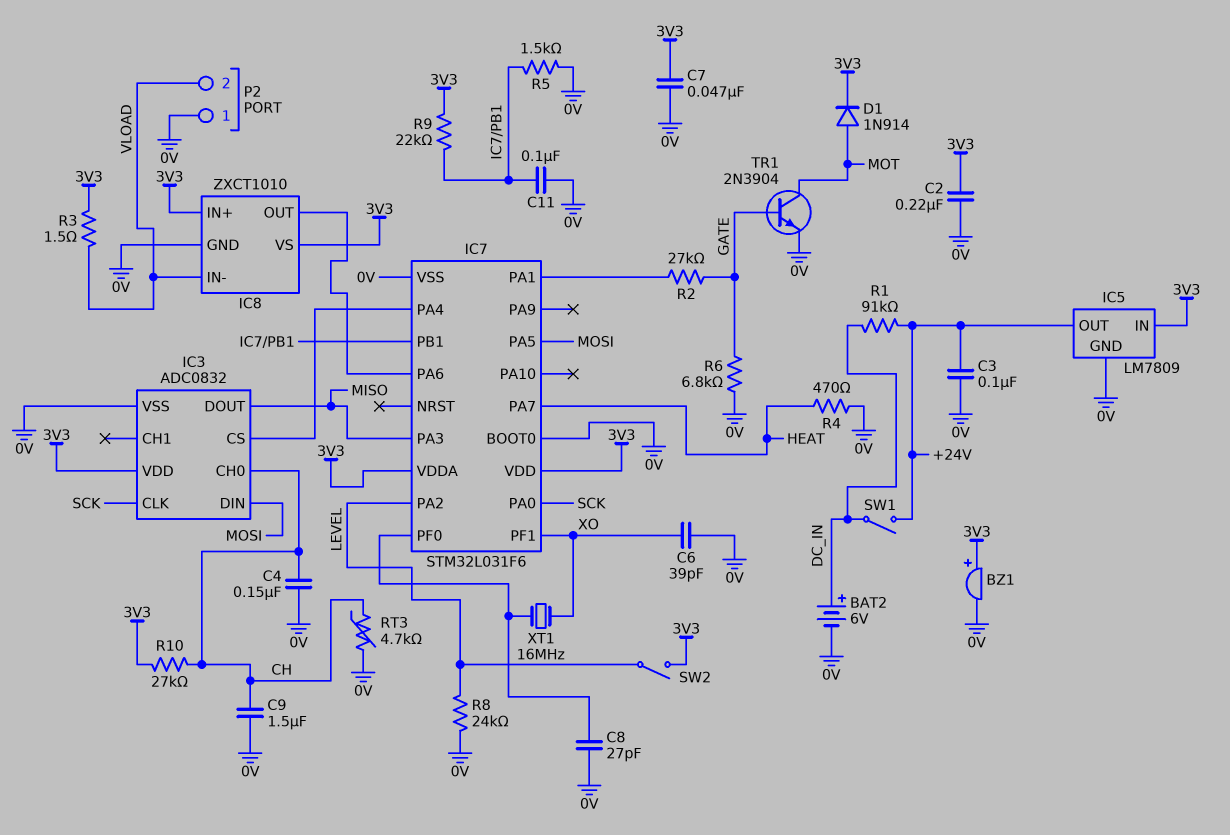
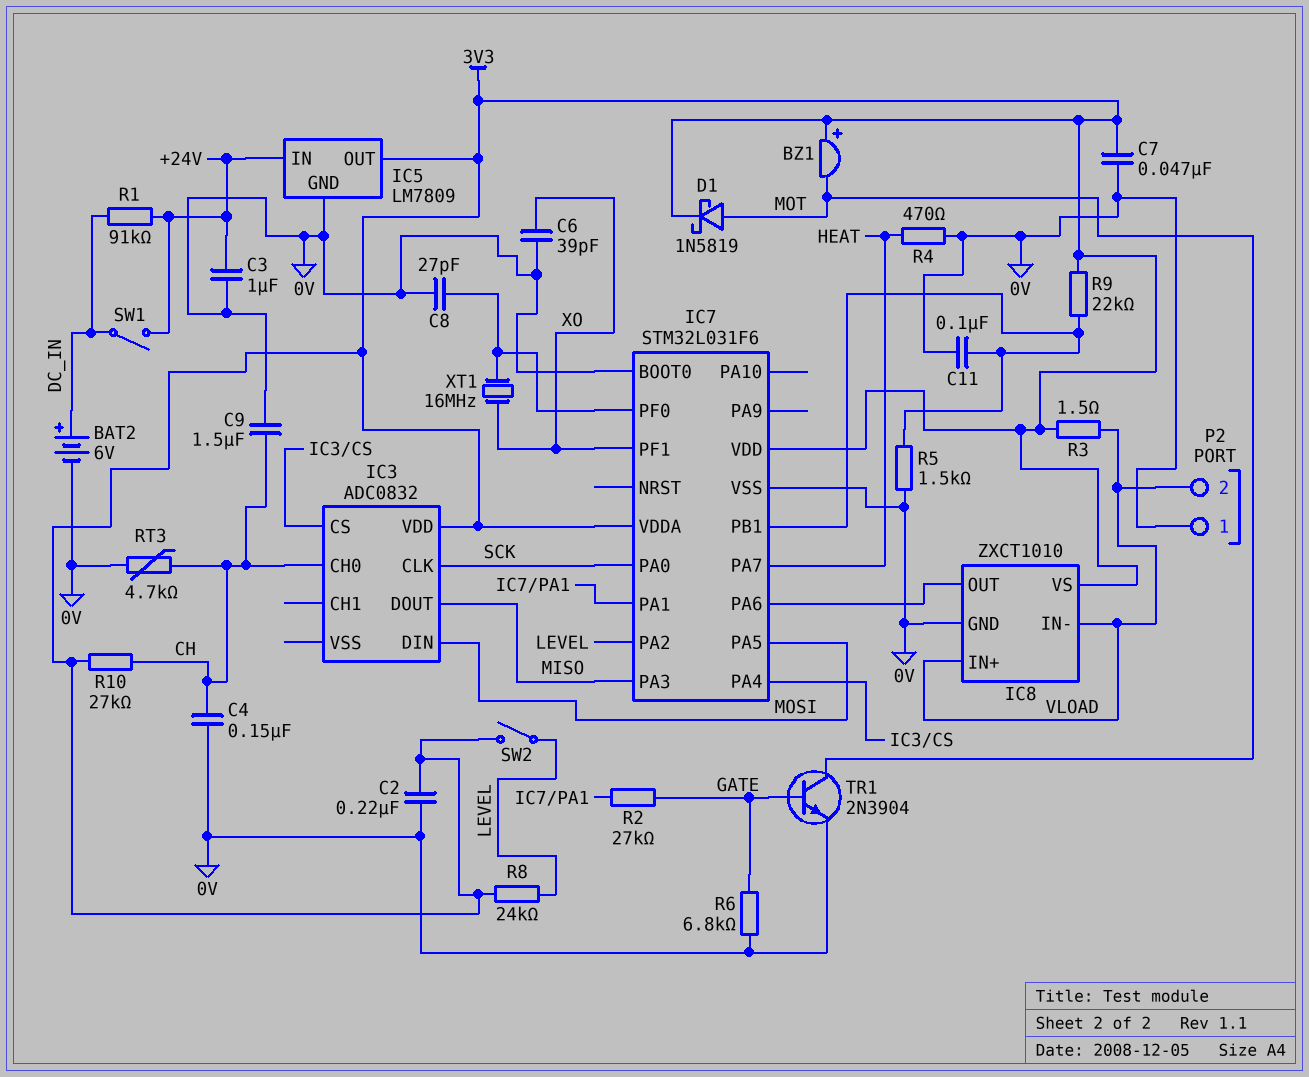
BZ1: buzzer (plus 3V3, minus 0V) -> buzzer (plus 3V3, minus MOT)
C3: 100nF (+24V, 0V) -> 1uF (+24V, 0V)
D1: diode 1N914 (A MOT, K 3V3) -> schottky 1N5819 (A MOT, K 3V3)
IC3 pin VSS: 0V -> none
IC5 pin IN: 3V3 -> +24V
IC5 pin OUT: +24V -> 3V3
IC8 pin IN+: 3V3 -> VLOAD
R8: 24k (0V, LEVEL) -> 24k (3V3, LEVEL)

